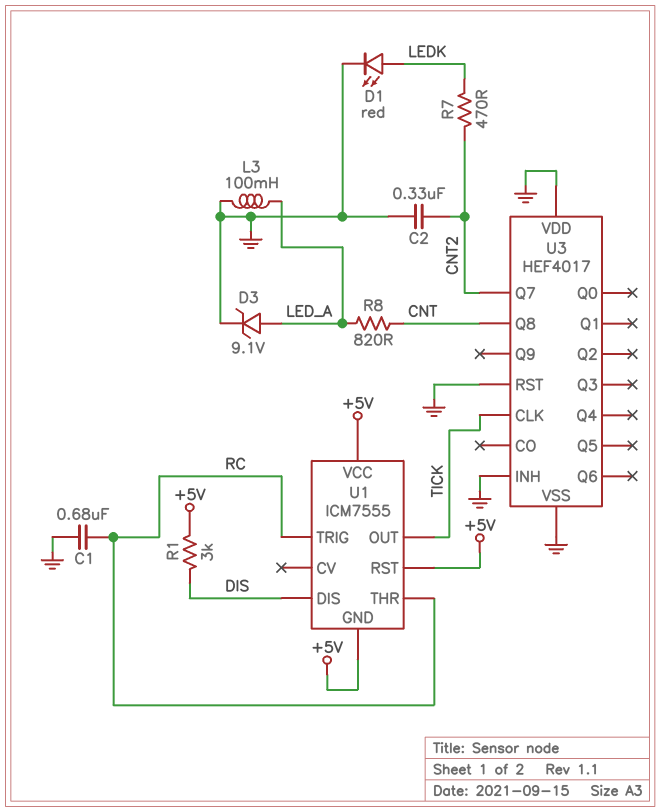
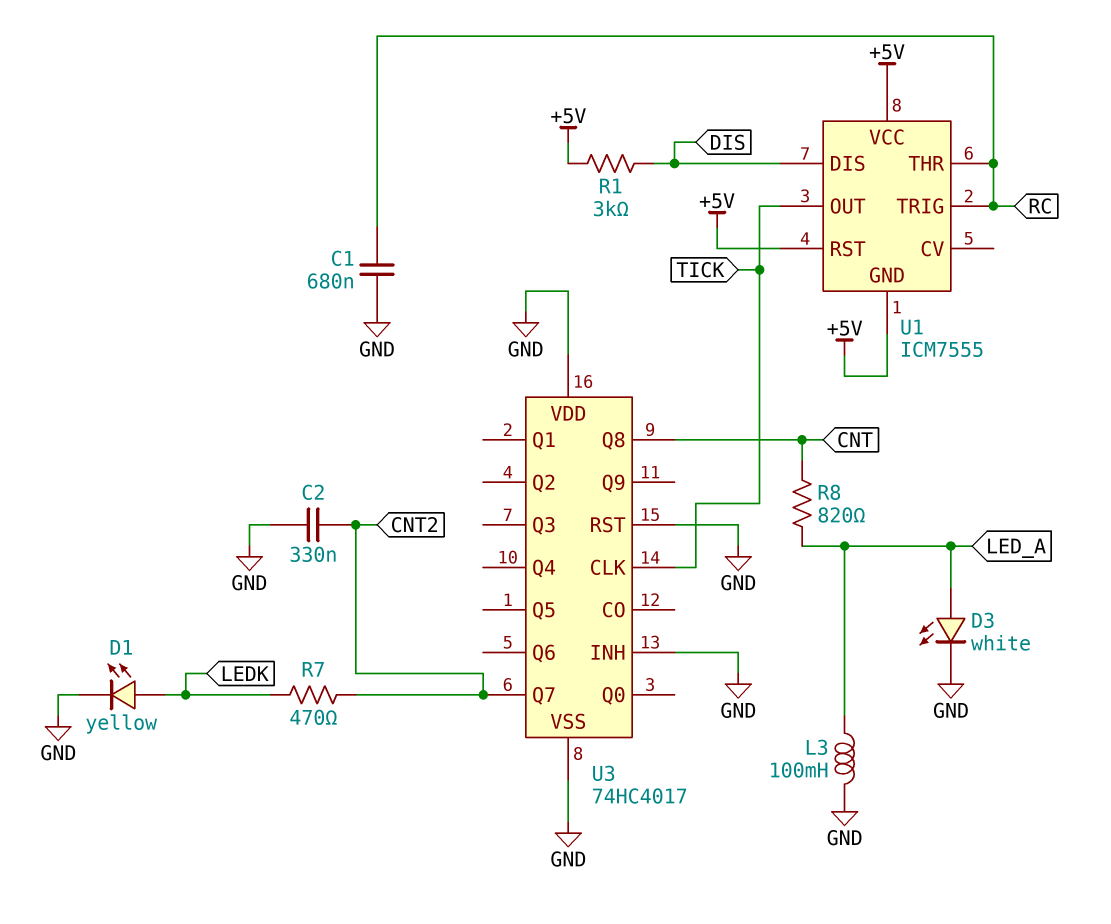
D1: LED red (A LEDK, K GND) -> LED yellow (A LEDK, K GND)
D3: zener 9.1V (A LED_A, K GND) -> LED white (A LED_A, K GND)
U3: HEF4017 -> 74HC4017

